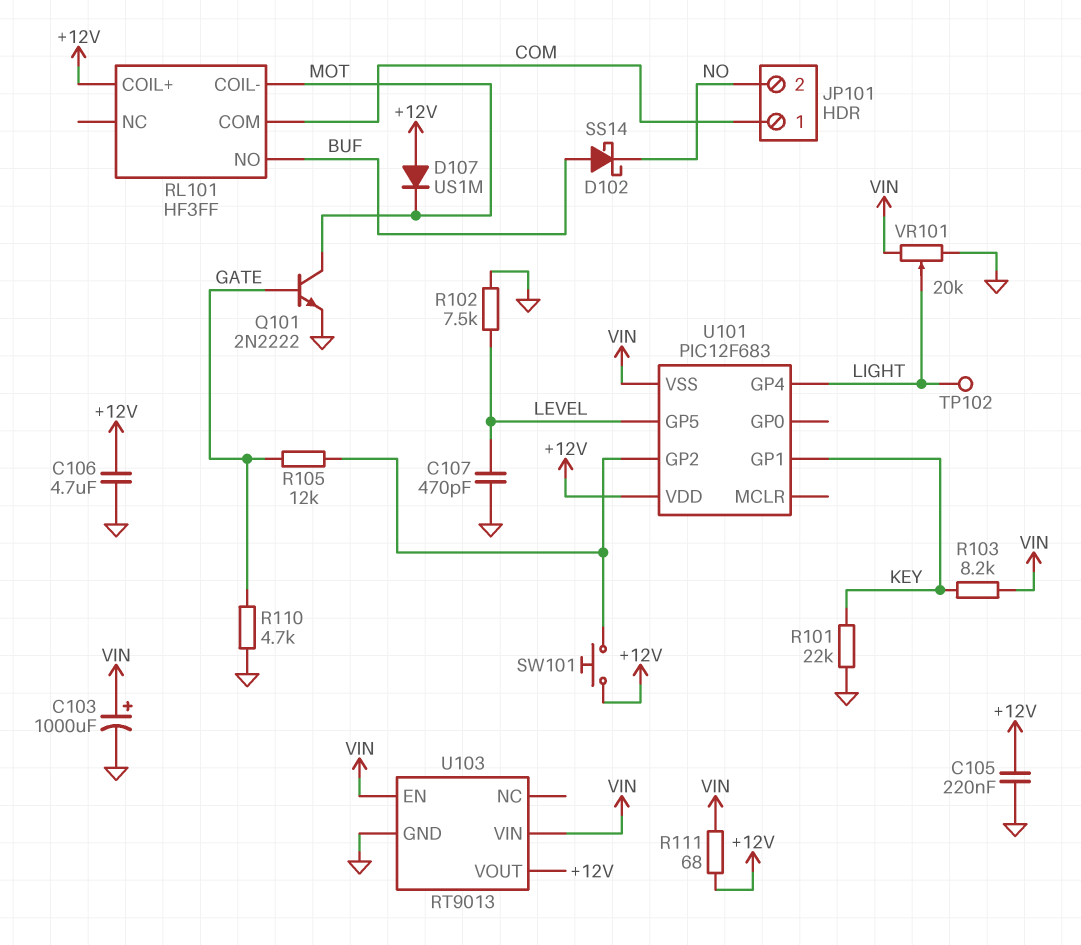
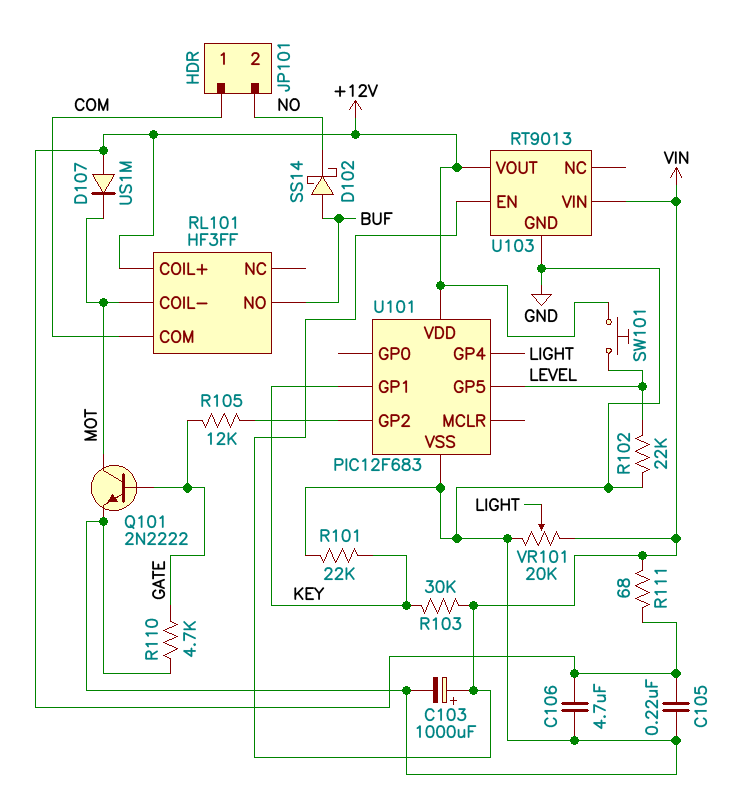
C107: 470pF (GND, LEVEL) -> none
R102: 7.5k (GND, LEVEL) -> 22k (GND, LEVEL)
R103: 8.2k (KEY, VIN) -> 30k (KEY, VIN)
SW101: button (+12V, U101/GP2) -> button (+12V, LEVEL)
TP102: test point (LIGHT) -> none
U101 pin VSS: VIN -> GND

